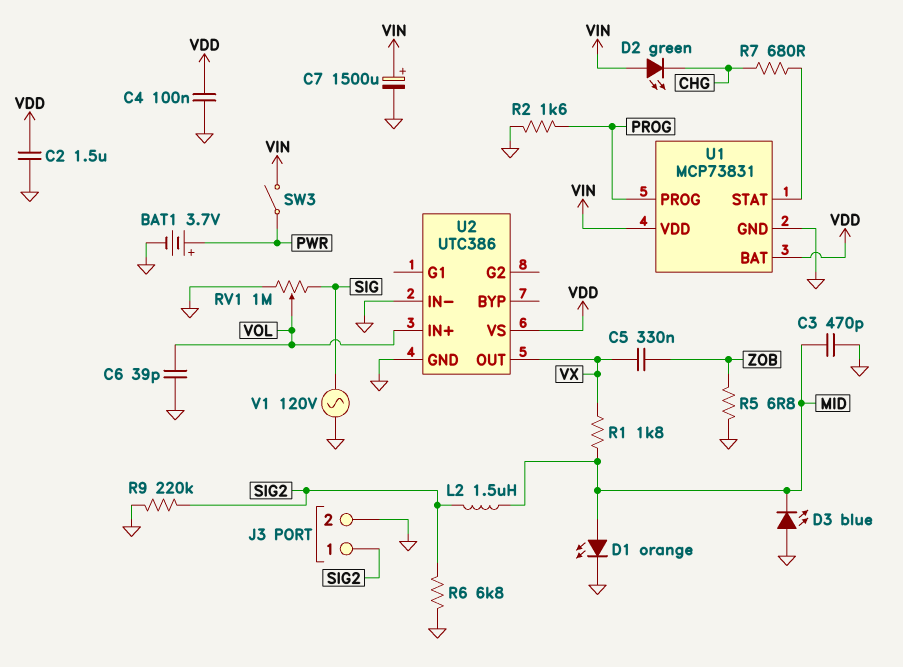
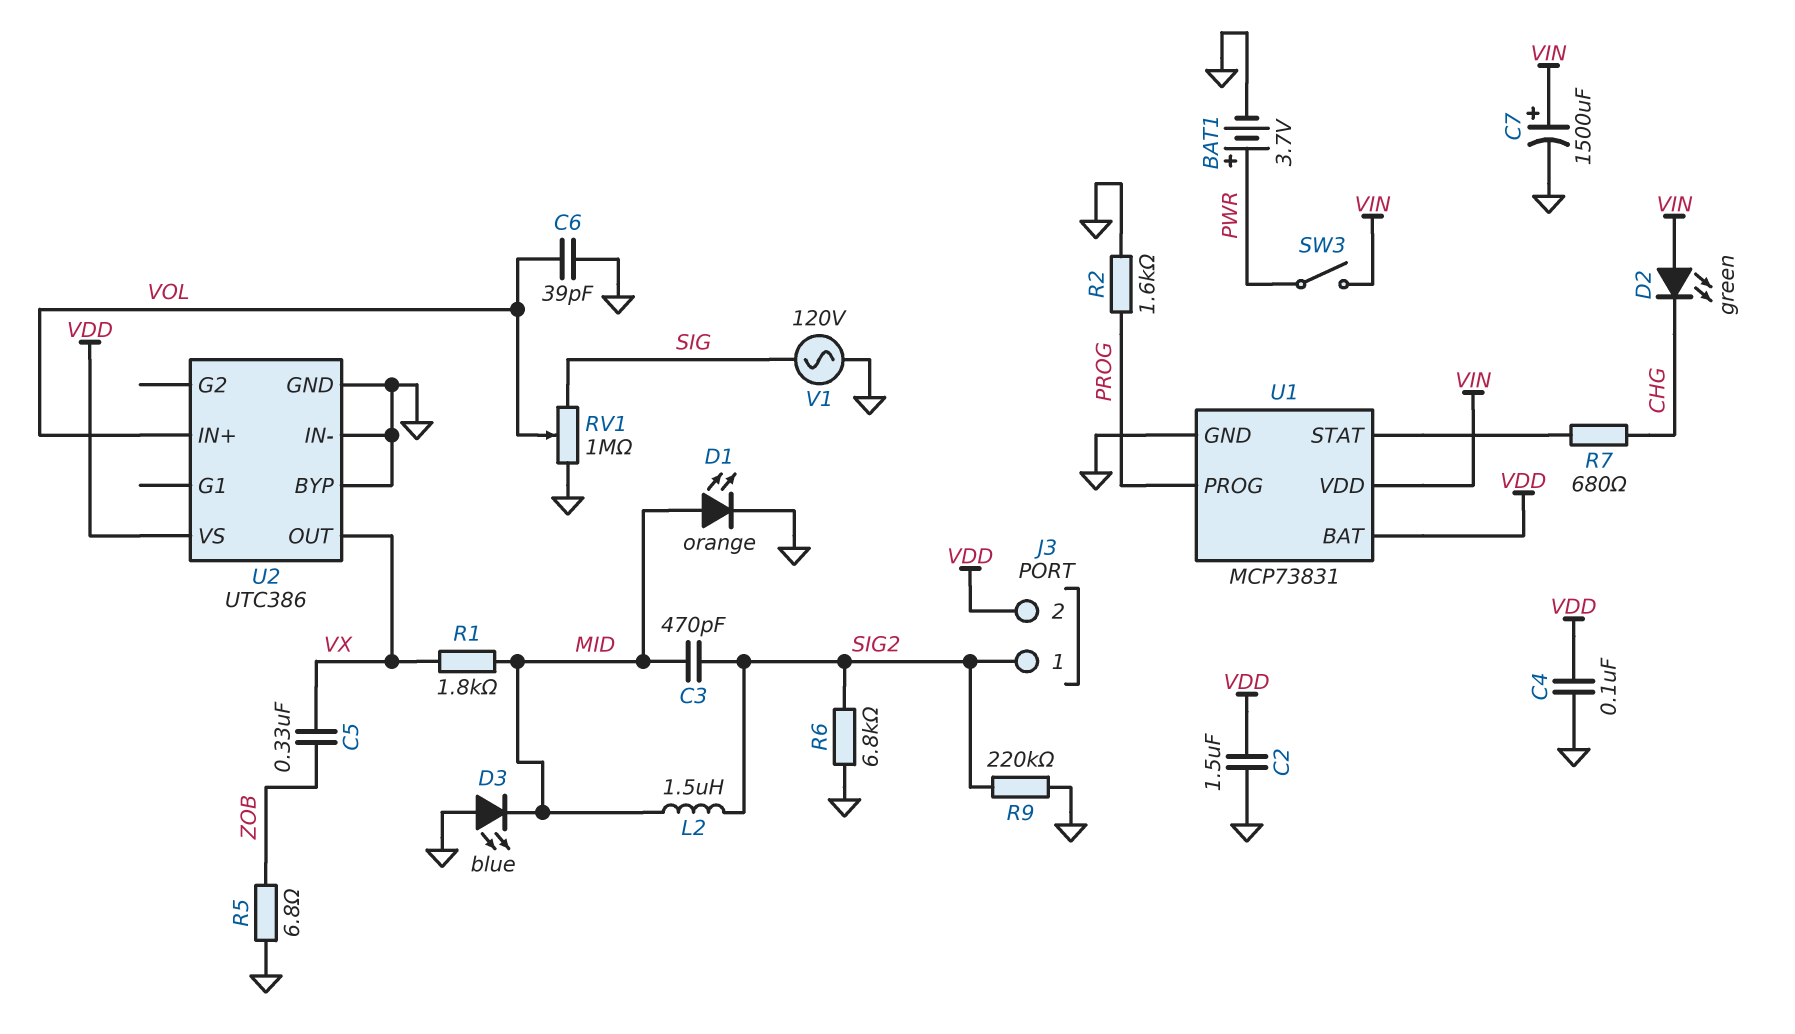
C3: 470pF (GND, MID) -> 470pF (MID, SIG2)
J3 pin 2: GND -> VDD
U2 pin BYP: none -> GND

